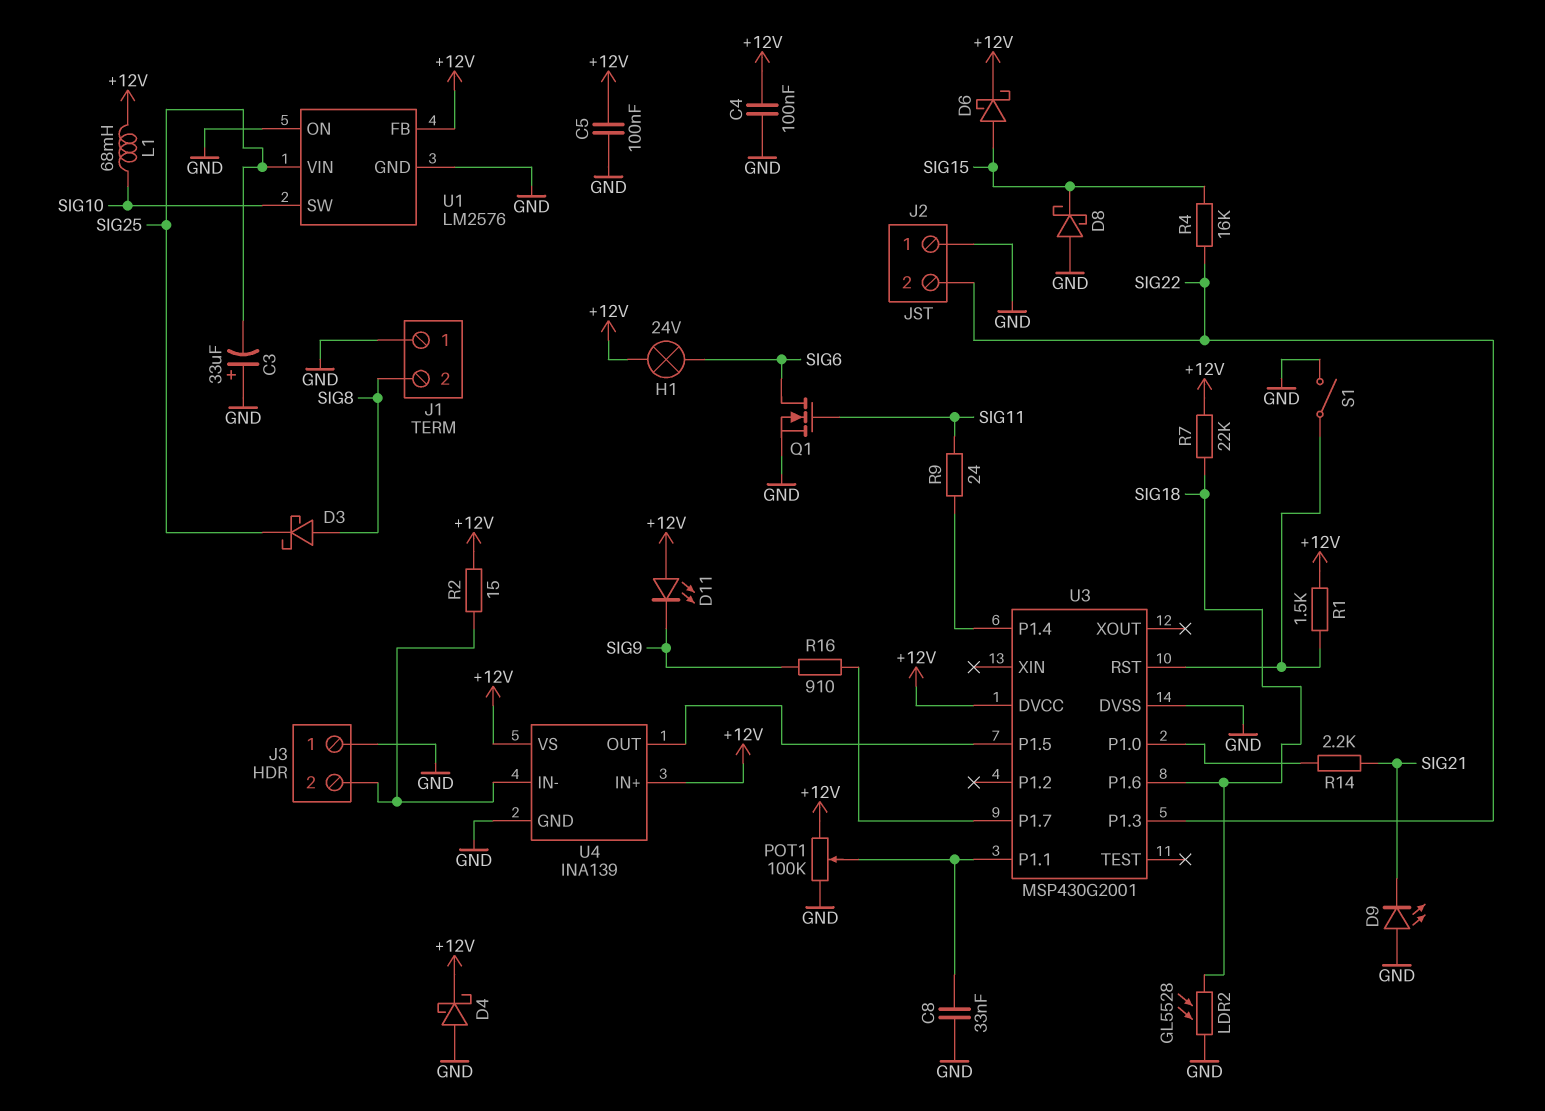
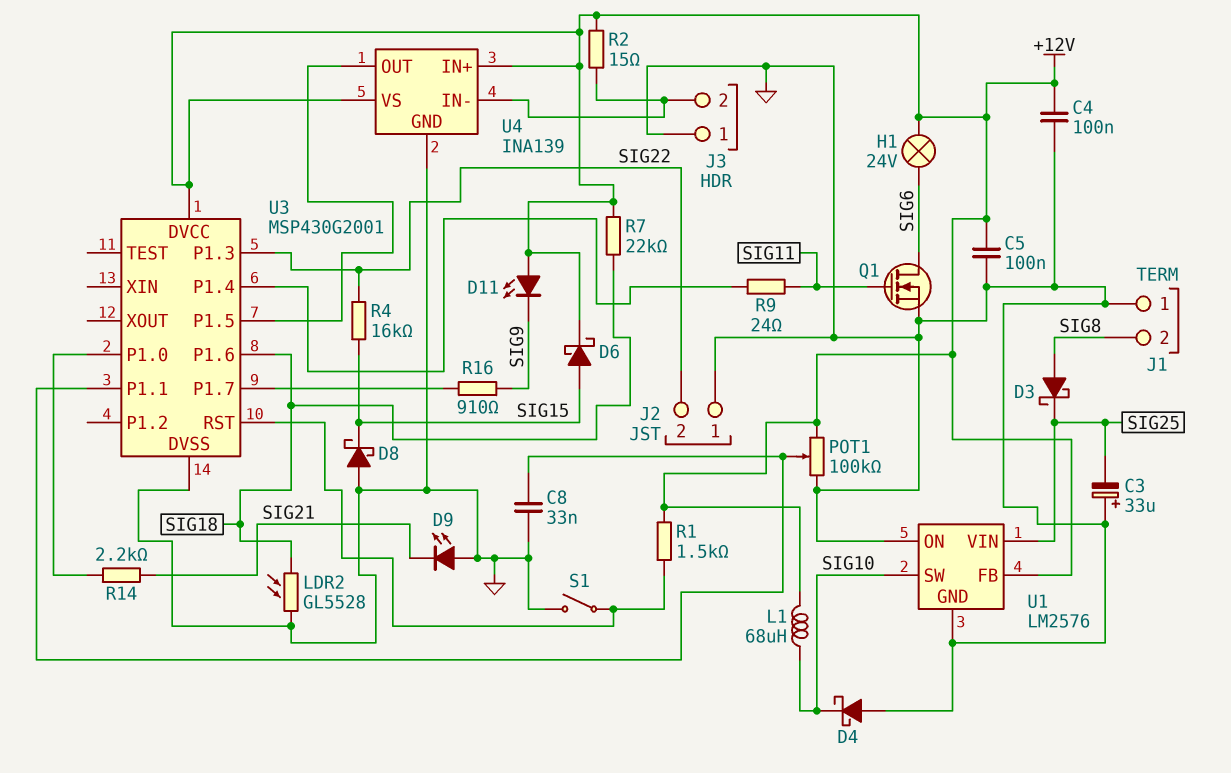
D4: schottky (A GND, K +12V) -> schottky (A GND, K SIG10)
L1: 68mH (+12V, SIG10) -> 68uH (+12V, SIG10)

